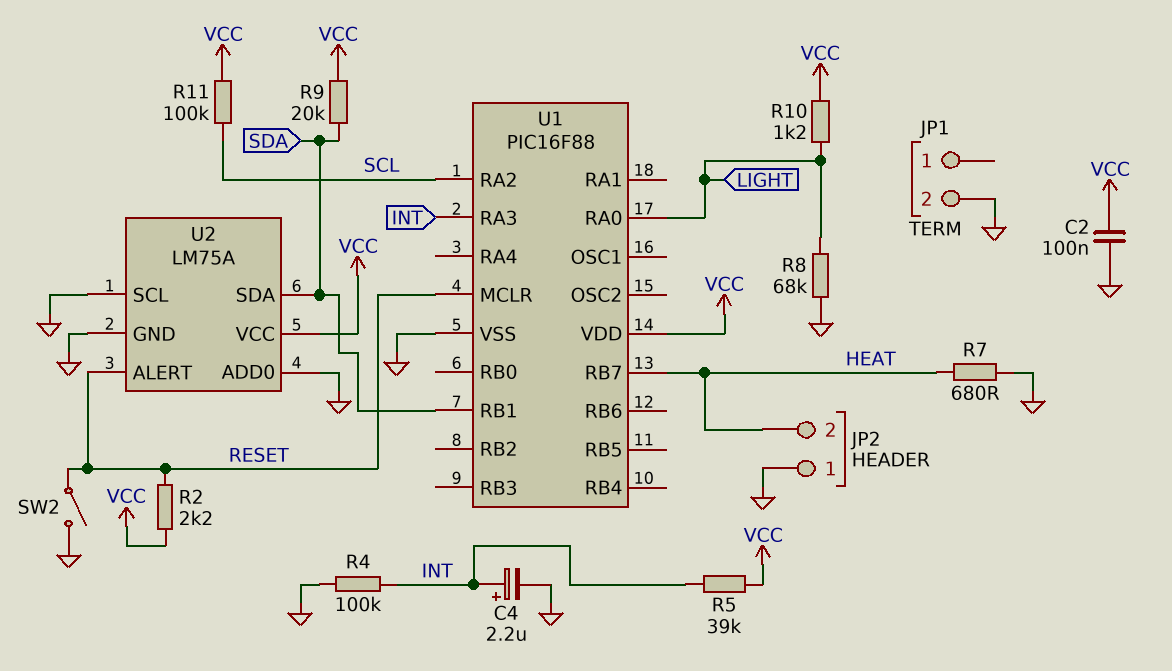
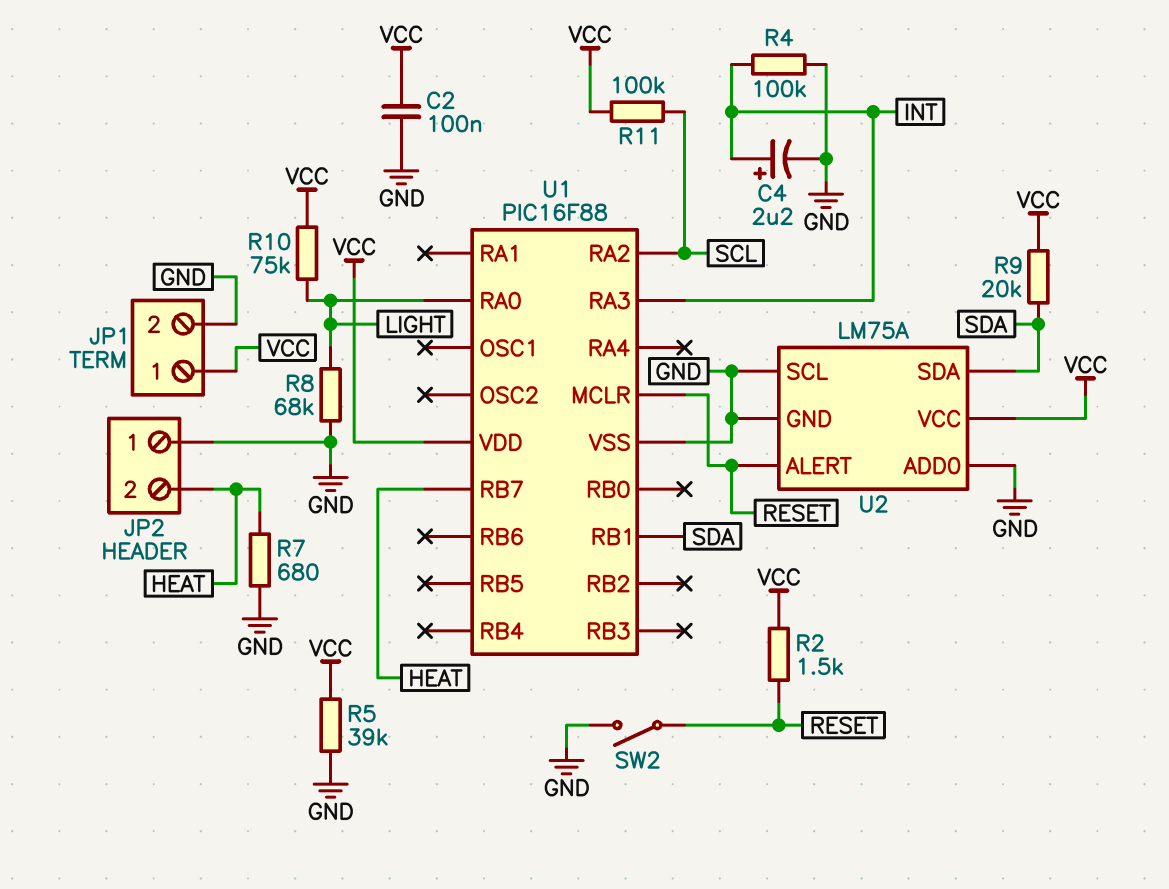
JP1 pin 1: none -> VCC
R2: 2.2k (RESET, VCC) -> 1.5k (RESET, VCC)
R5: 39k (INT, VCC) -> 39k (GND, VCC)
R10: 1.2k (LIGHT, VCC) -> 75k (LIGHT, VCC)

